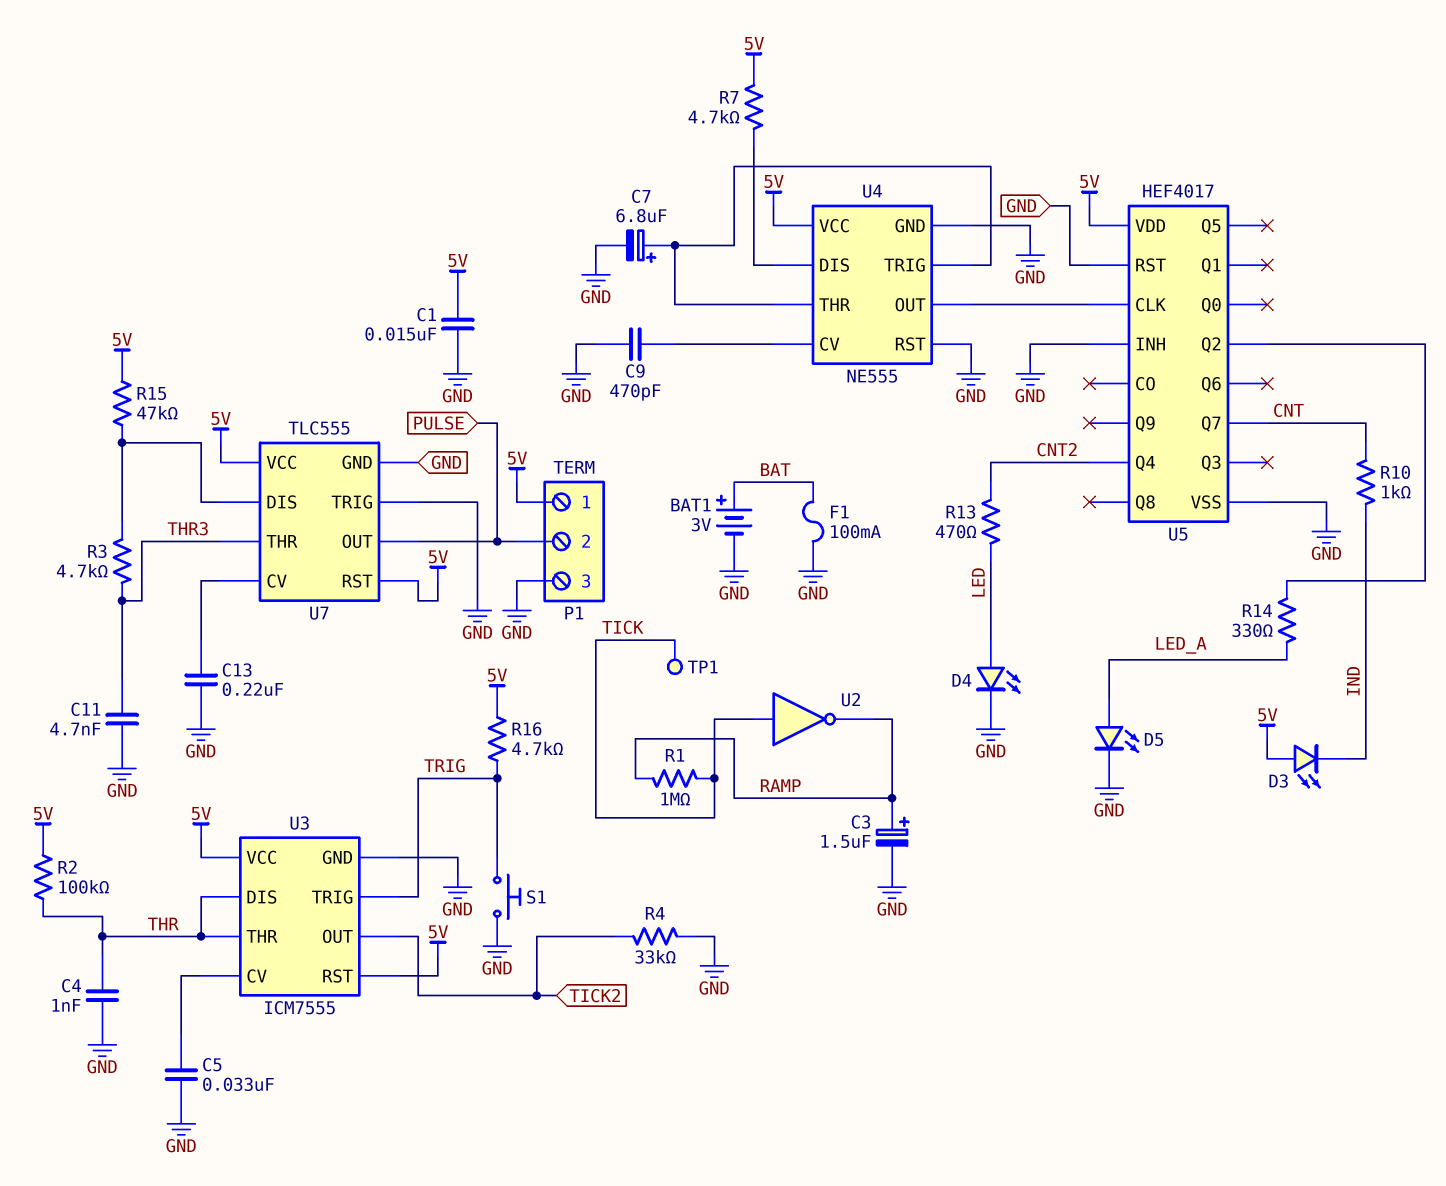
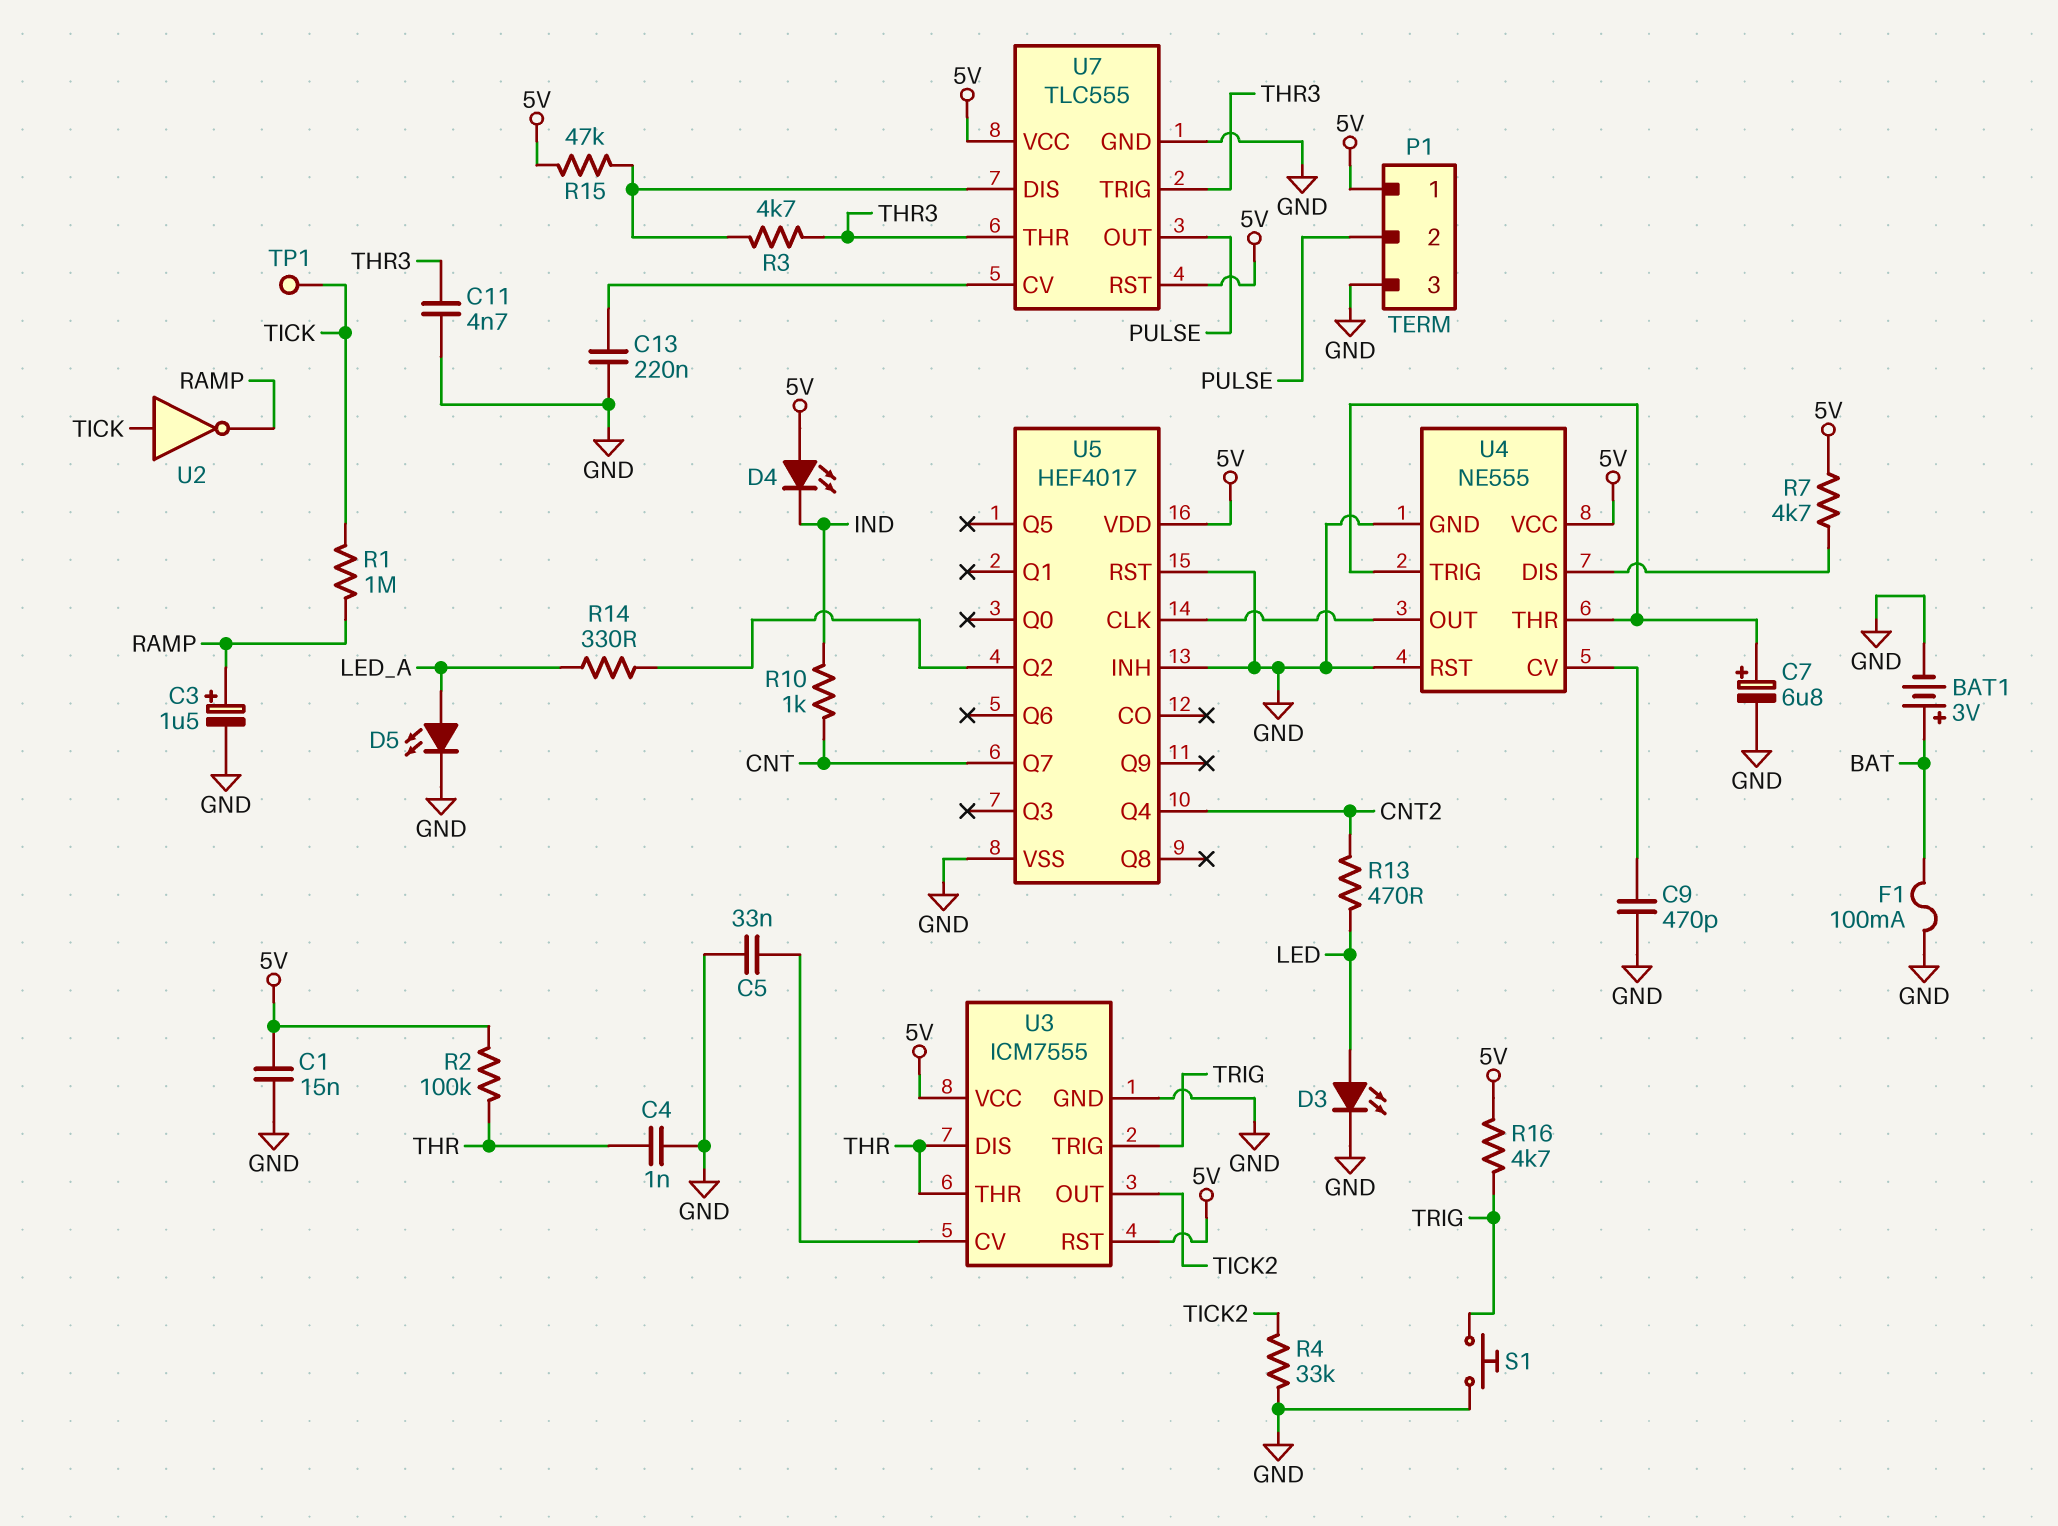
D3: LED (A 5V, K IND) -> LED (A LED, K GND)
D4: LED (A LED, K GND) -> LED (A 5V, K IND)
U7 pin TRIG: GND -> THR3

